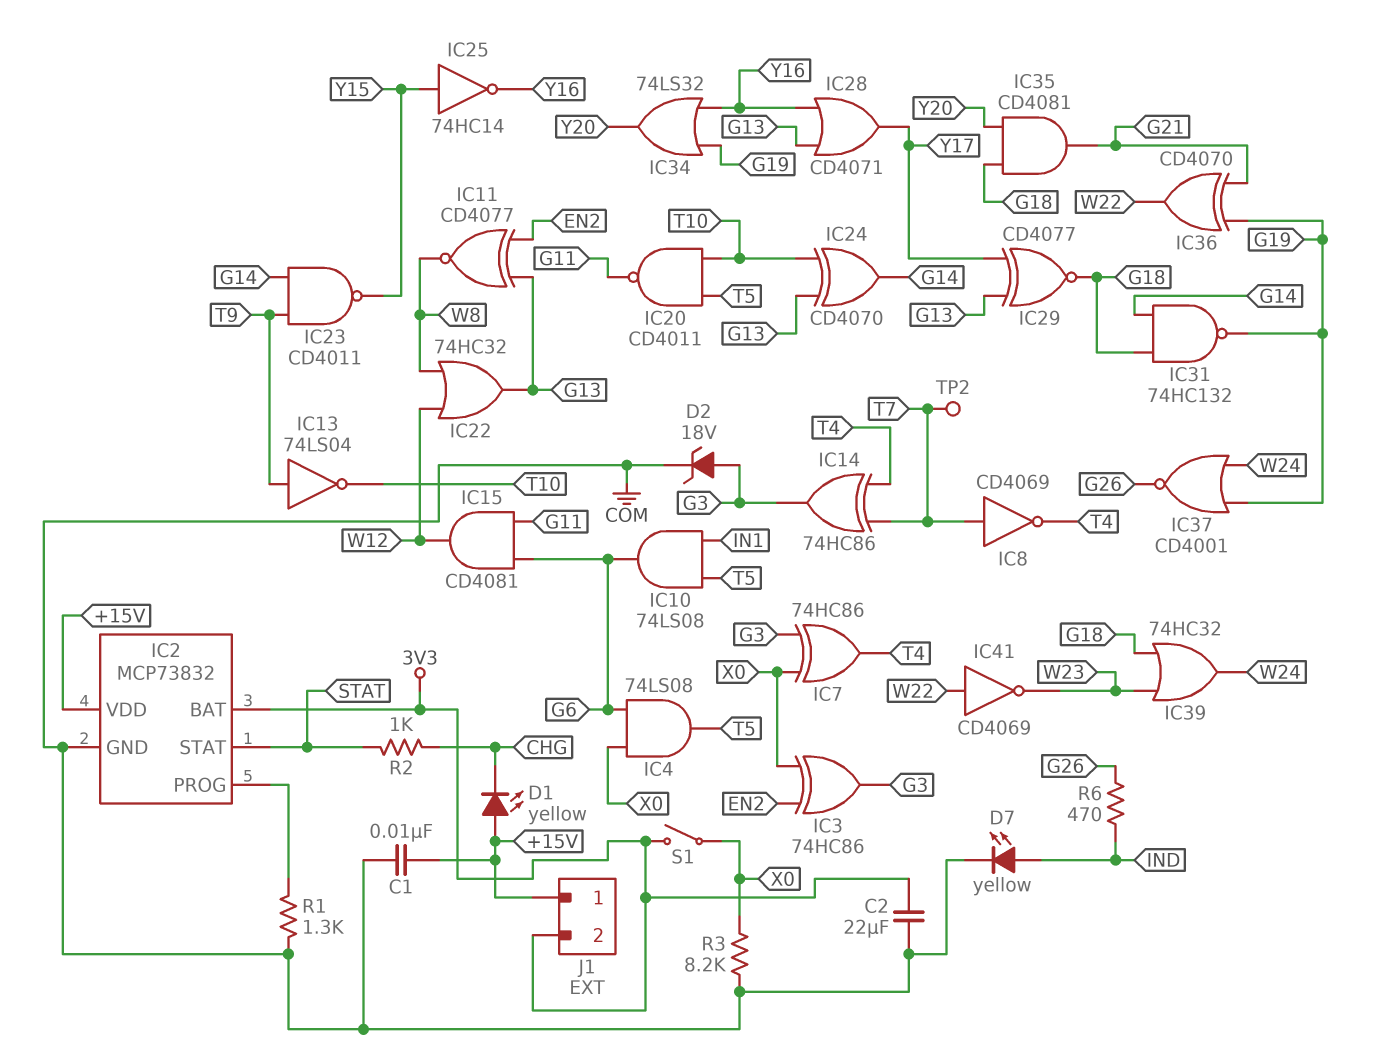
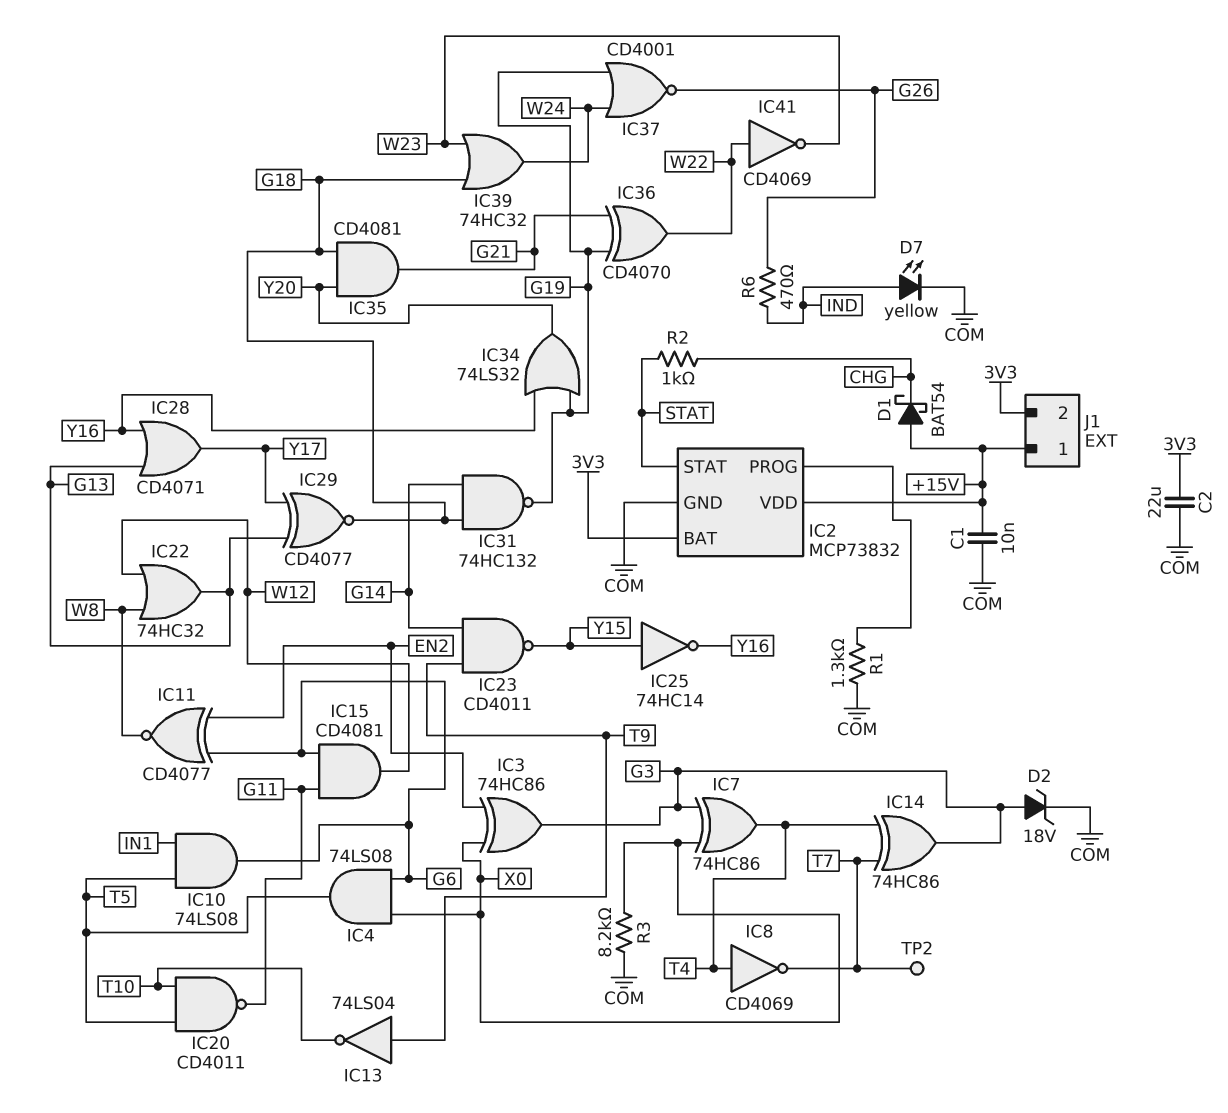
D1: LED yellow (A +15V, K CHG) -> schottky BAT54 (A +15V, K CHG)
IC8: NOT CD4069 (in T7, out T4) -> NOT CD4069 (in T4, out T7)
IC11: XNOR CD4077 (in EN2, in G13, out W8) -> XNOR CD4077 (in EN2, in G6, out W8)
IC24: XOR CD4070 (in G13, in T10, out G14) -> none
S1: switch (3V3, X0) -> none

